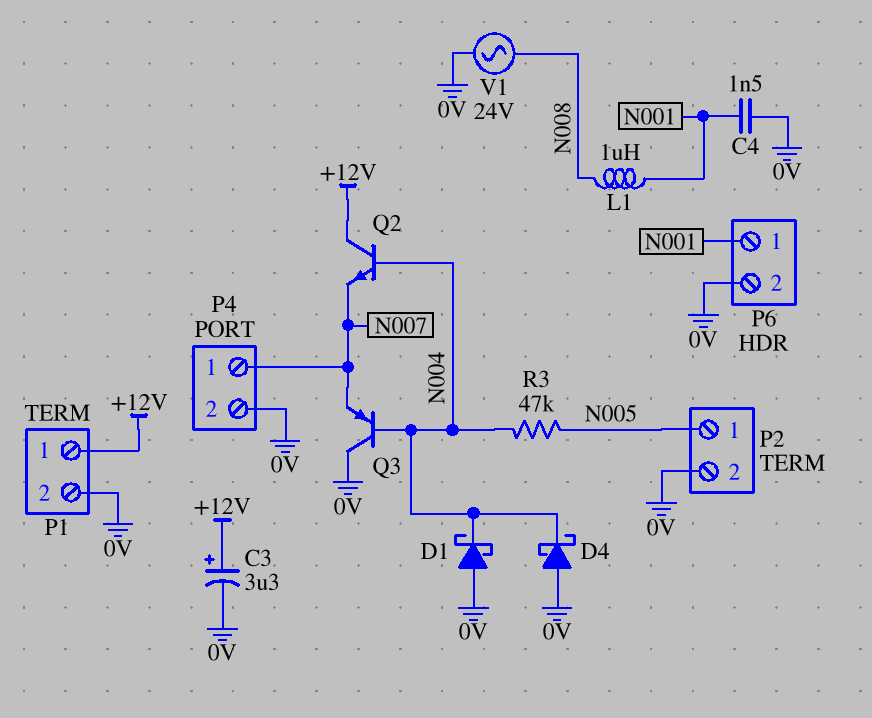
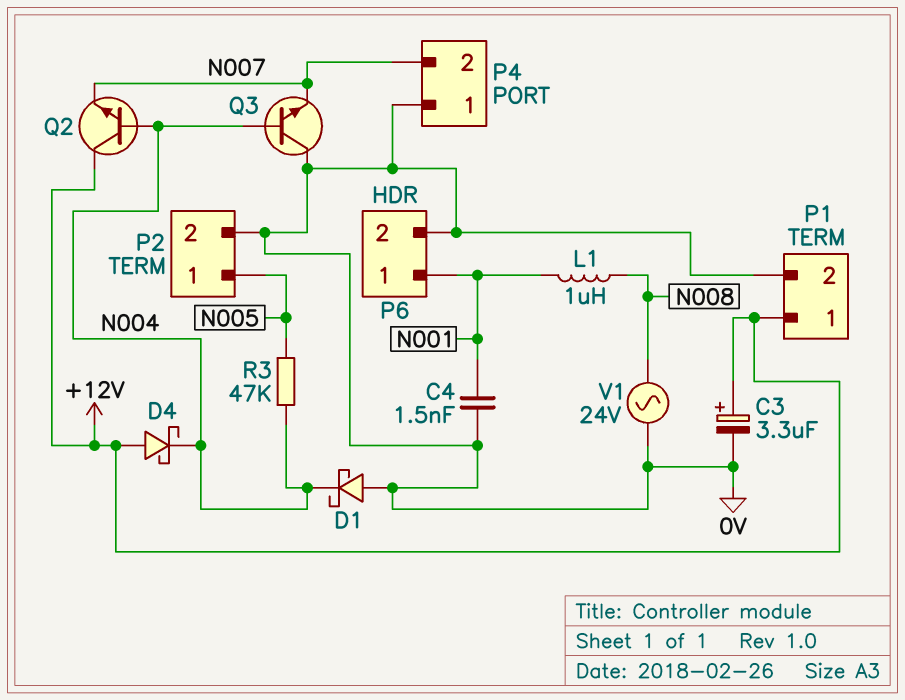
D4: schottky (A 0V, K N004) -> schottky (A +12V, K N004)
P4 pin 1: N007 -> 0V
P4 pin 2: 0V -> N007
Q3: PNP (B N004, C 0V, E N007) -> NPN (B N004, C 0V, E N007)

